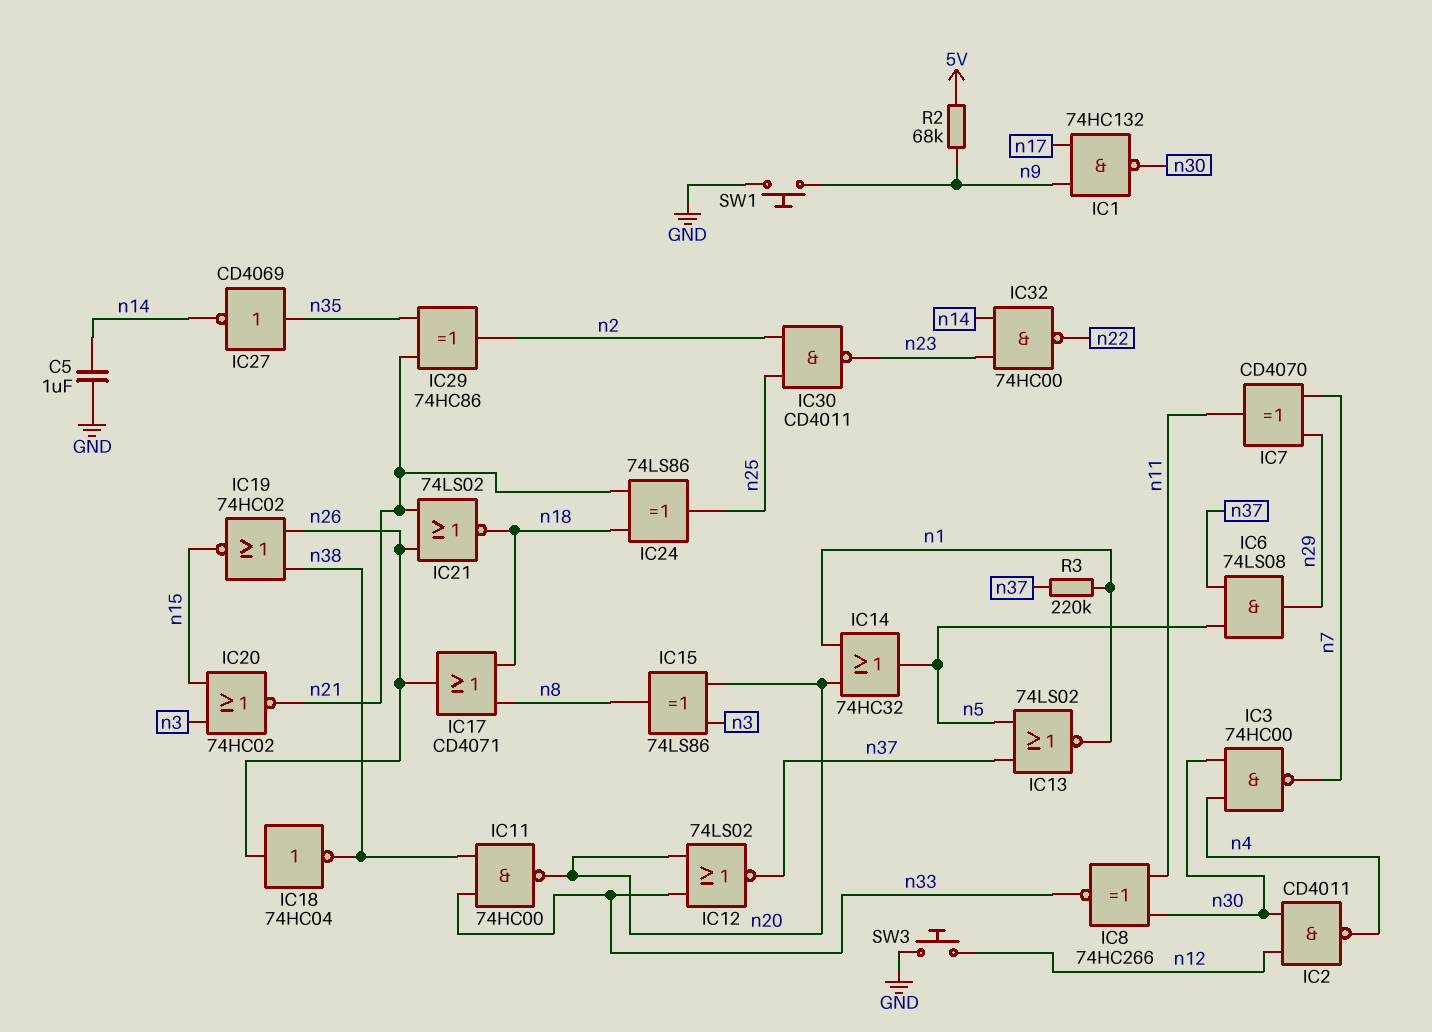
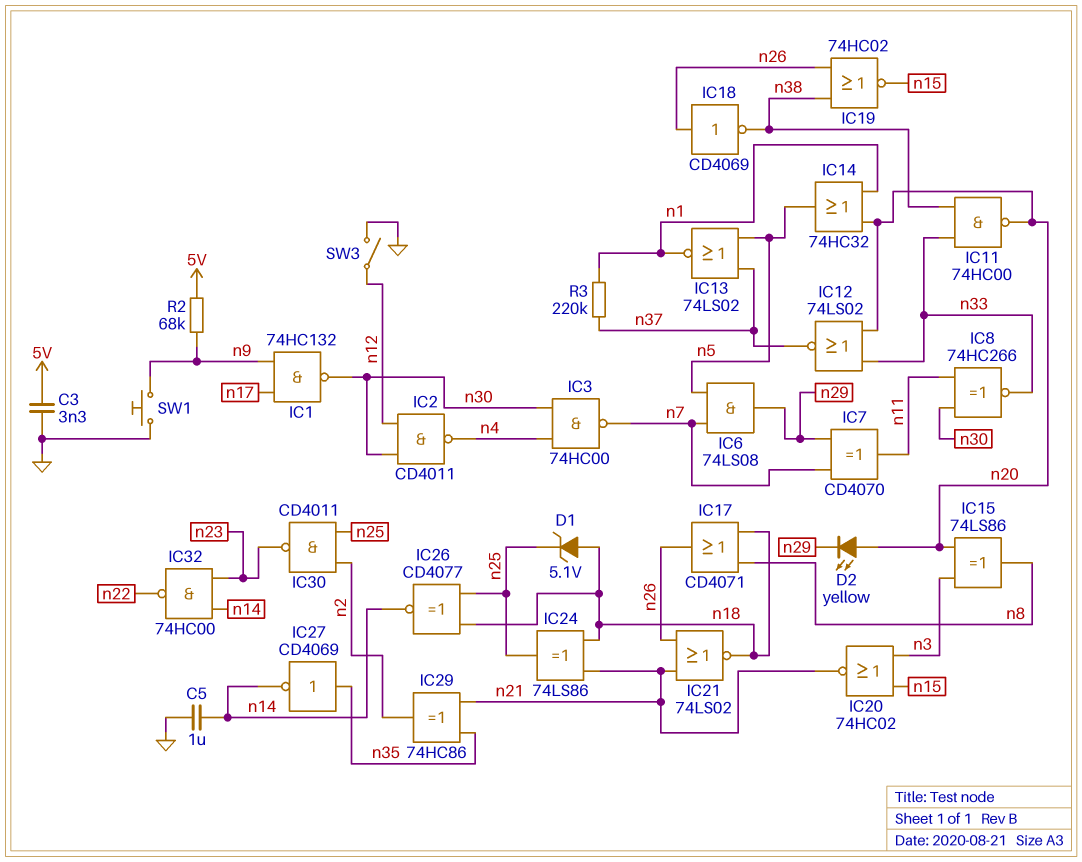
C3: none -> 3.3nF (5V, GND)
D1: none -> zener 5.1V (A n18, K n25)
D2: none -> LED yellow (A n20, K n29)
IC6: AND 74LS08 (in n5, in n37, out n29) -> AND 74LS08 (in n5, in n7, out n29)
IC18: NOT 74HC04 (in n26, out n38) -> NOT CD4069 (in n26, out n38)
IC26: none -> XNOR CD4077 (in n18, in n25, out n14)
SW3: button (GND, n12) -> switch (GND, n12)

